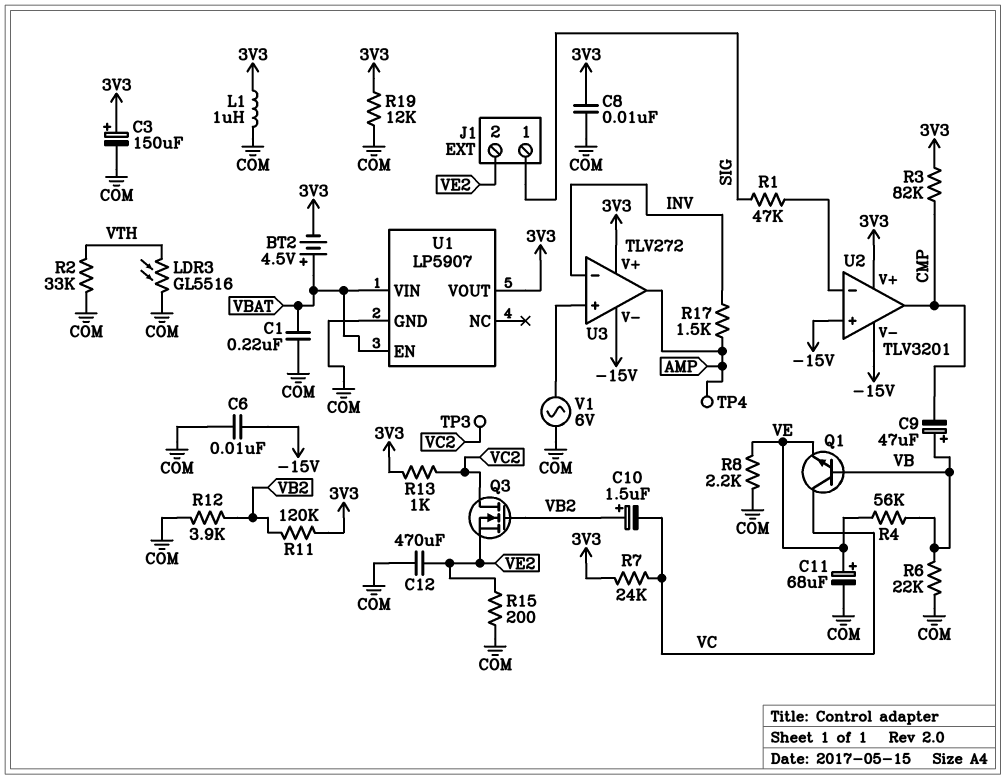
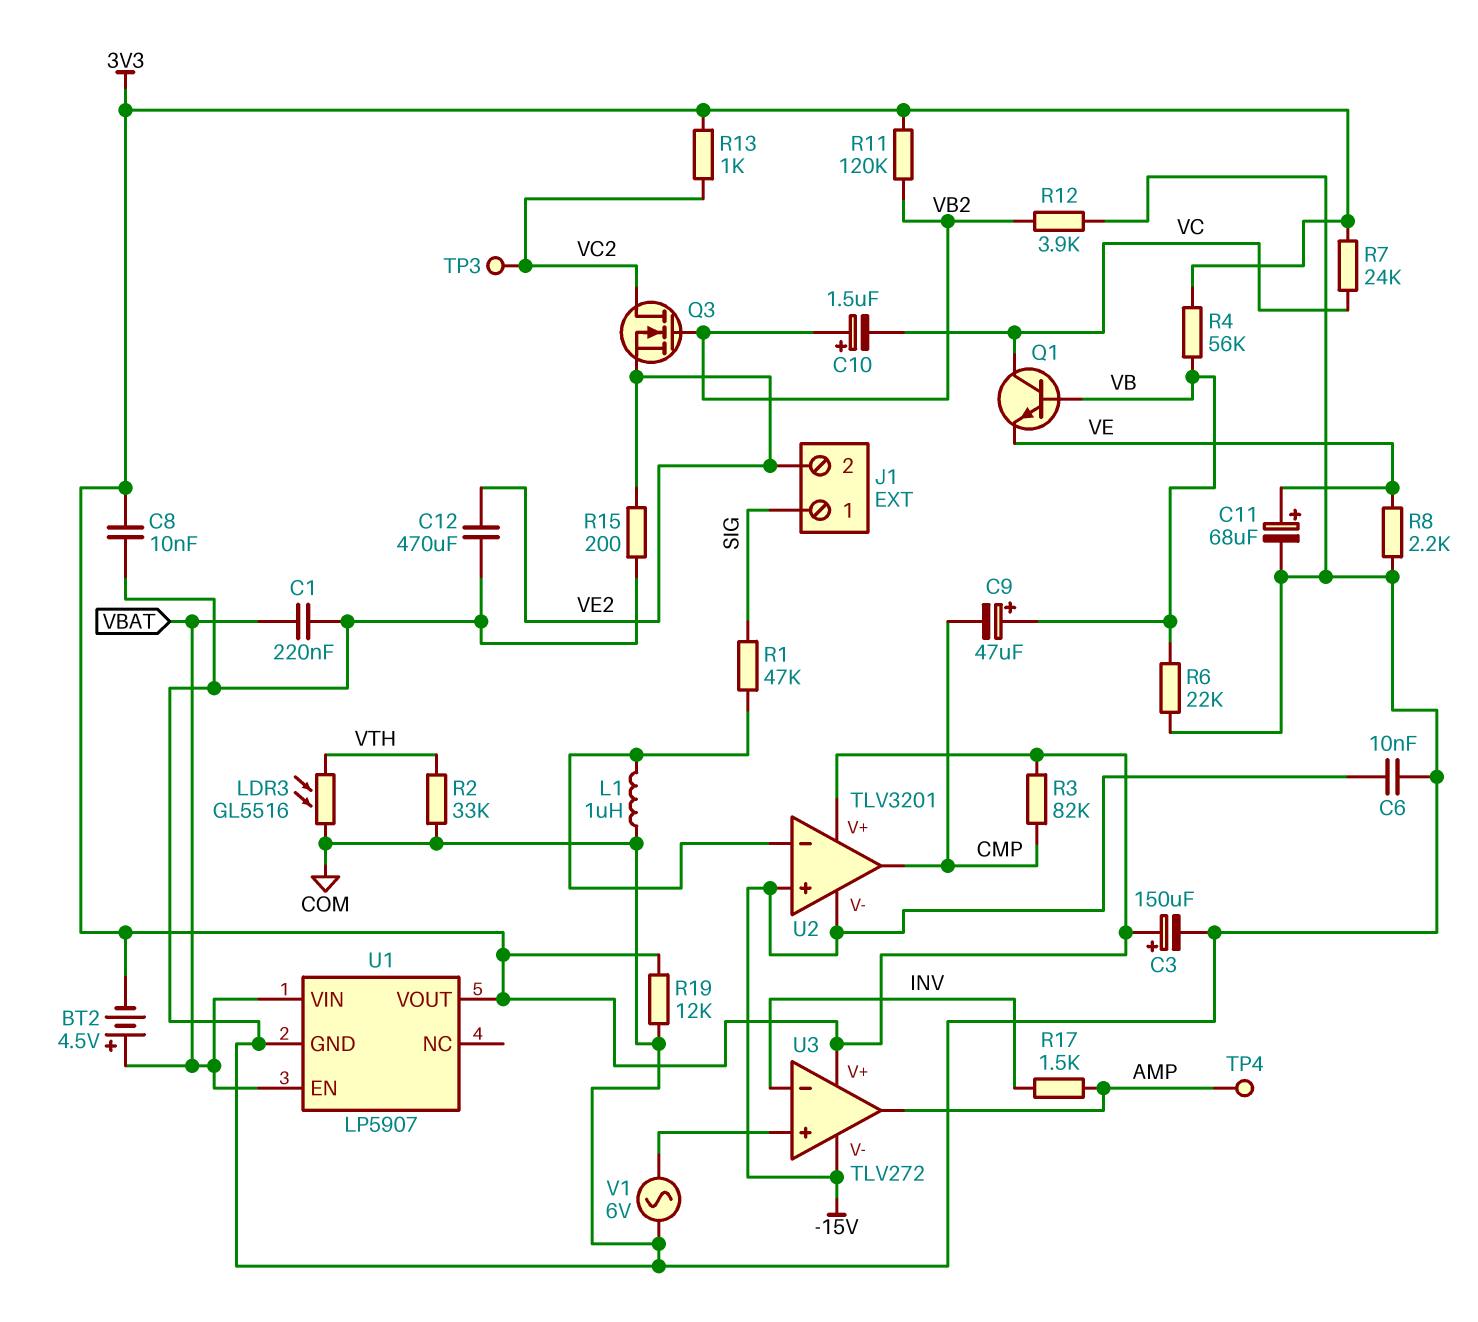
L1: 1uH (3V3, COM) -> 1uH (COM, U2/in-)
R4: 56k (VB, VE) -> 56k (3V3, VB)

